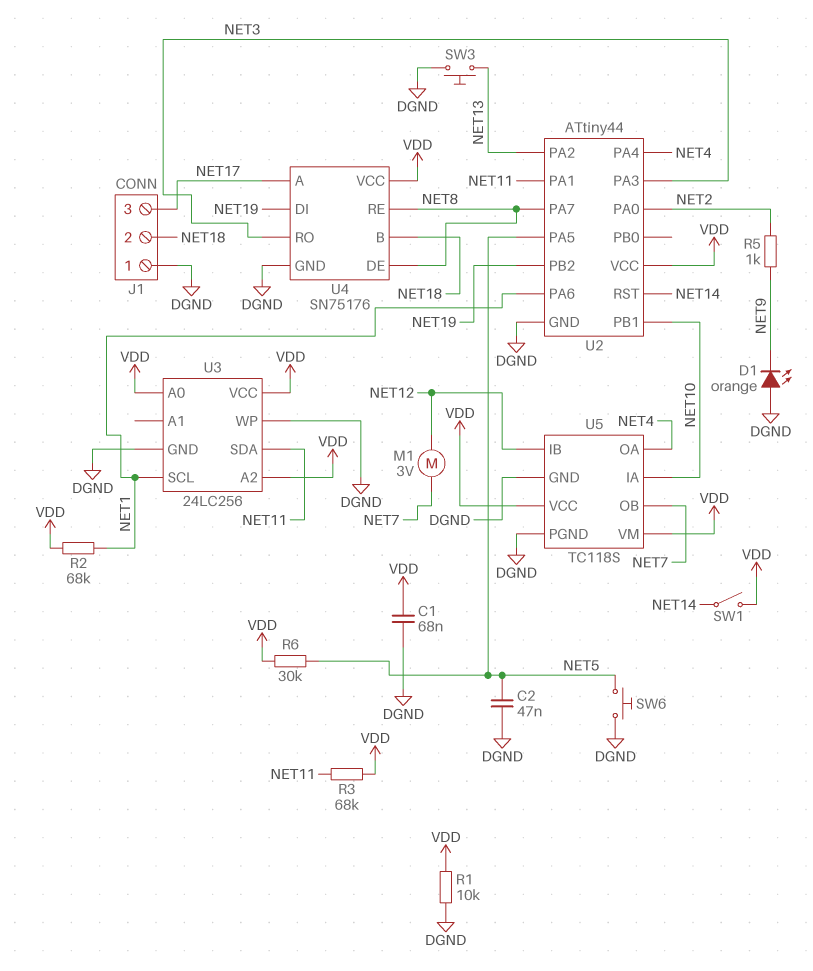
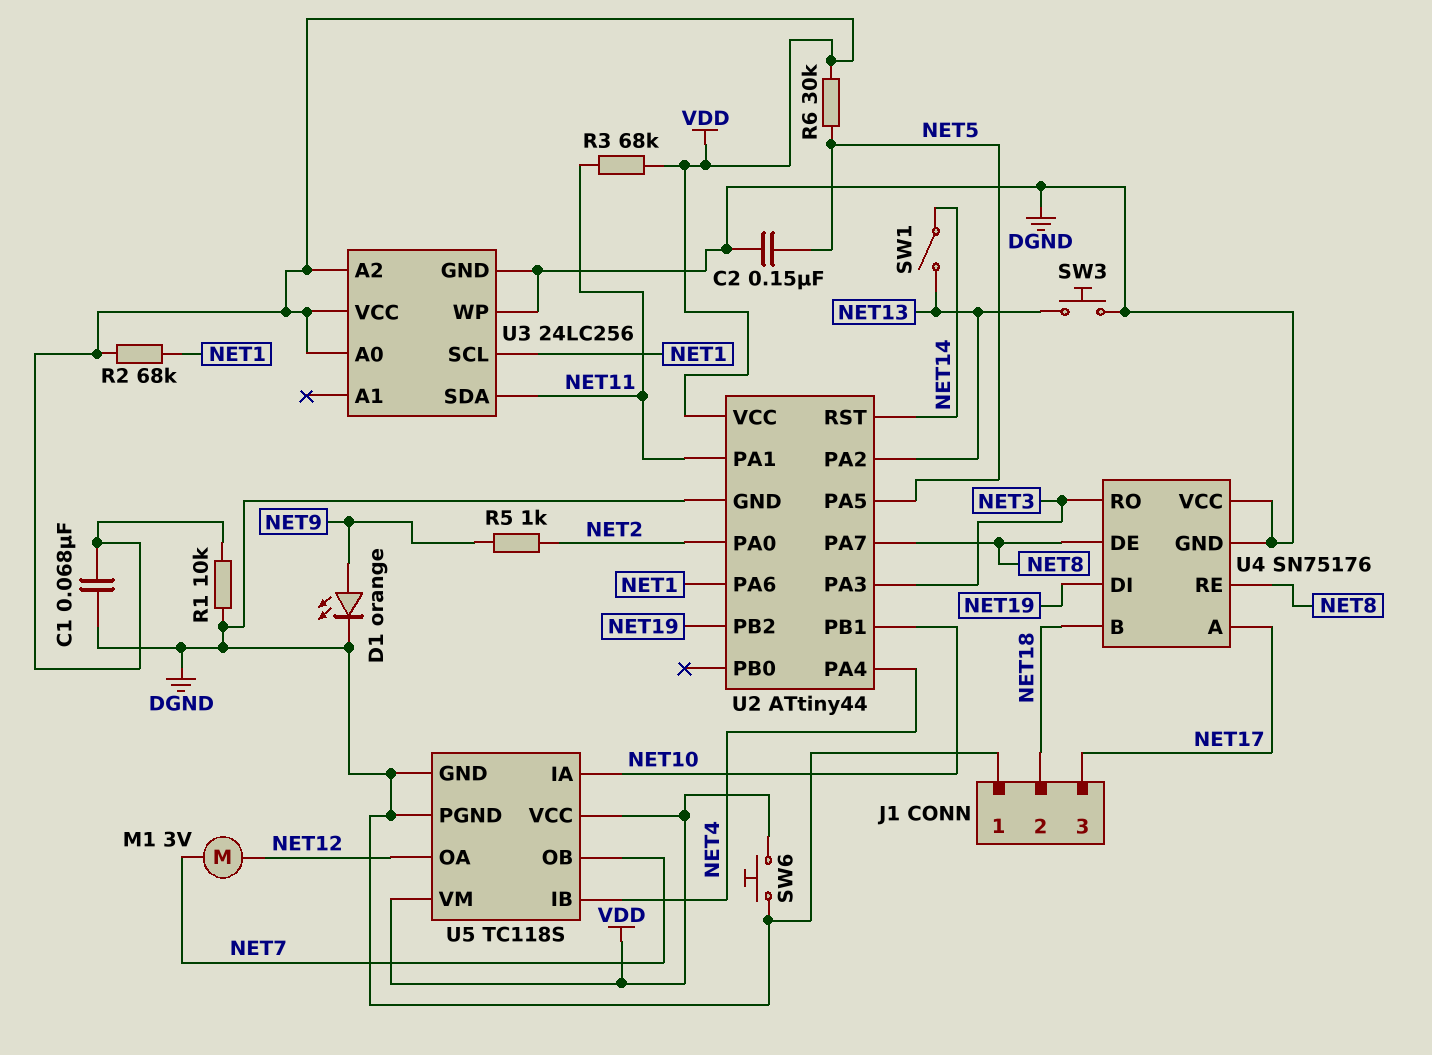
C2: 47nF (DGND, NET5) -> 150nF (DGND, NET5)
D1: LED orange (A DGND, K NET9) -> LED orange (A NET9, K DGND)
SW1: switch (NET14, VDD) -> switch (NET13, NET14)
SW6: button (DGND, NET5) -> button (DGND, VDD)
U4 pin VCC: VDD -> DGND
U5 pin IB: NET12 -> NET4
U5 pin OA: NET4 -> NET12

